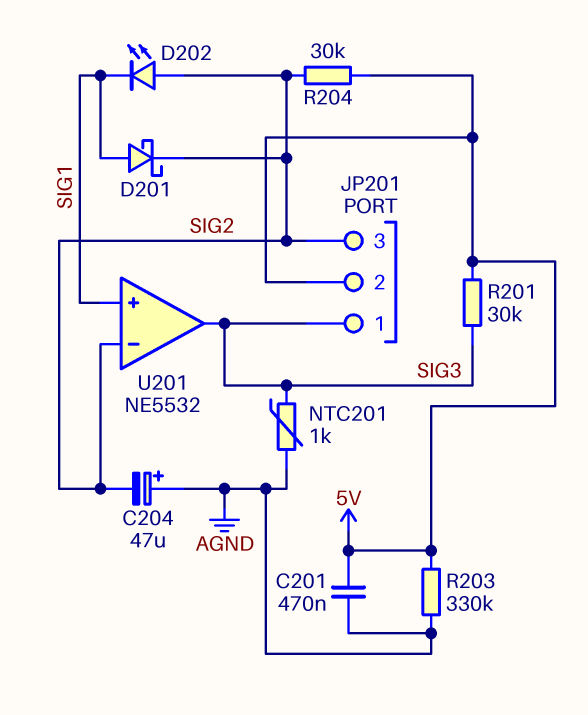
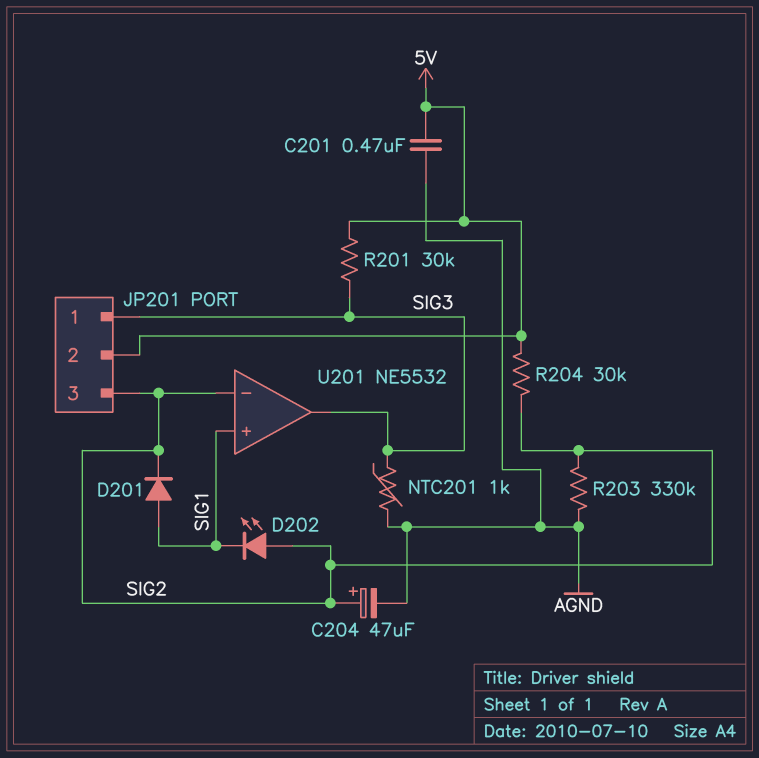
C204: 47uF (plus AGND, minus SIG2) -> 47uF (plus SIG2, minus AGND)
D201: schottky (A SIG1, K SIG2) -> diode (A SIG1, K SIG2)
R203: 330k (5V, AGND) -> 330k (AGND, SIG2)

